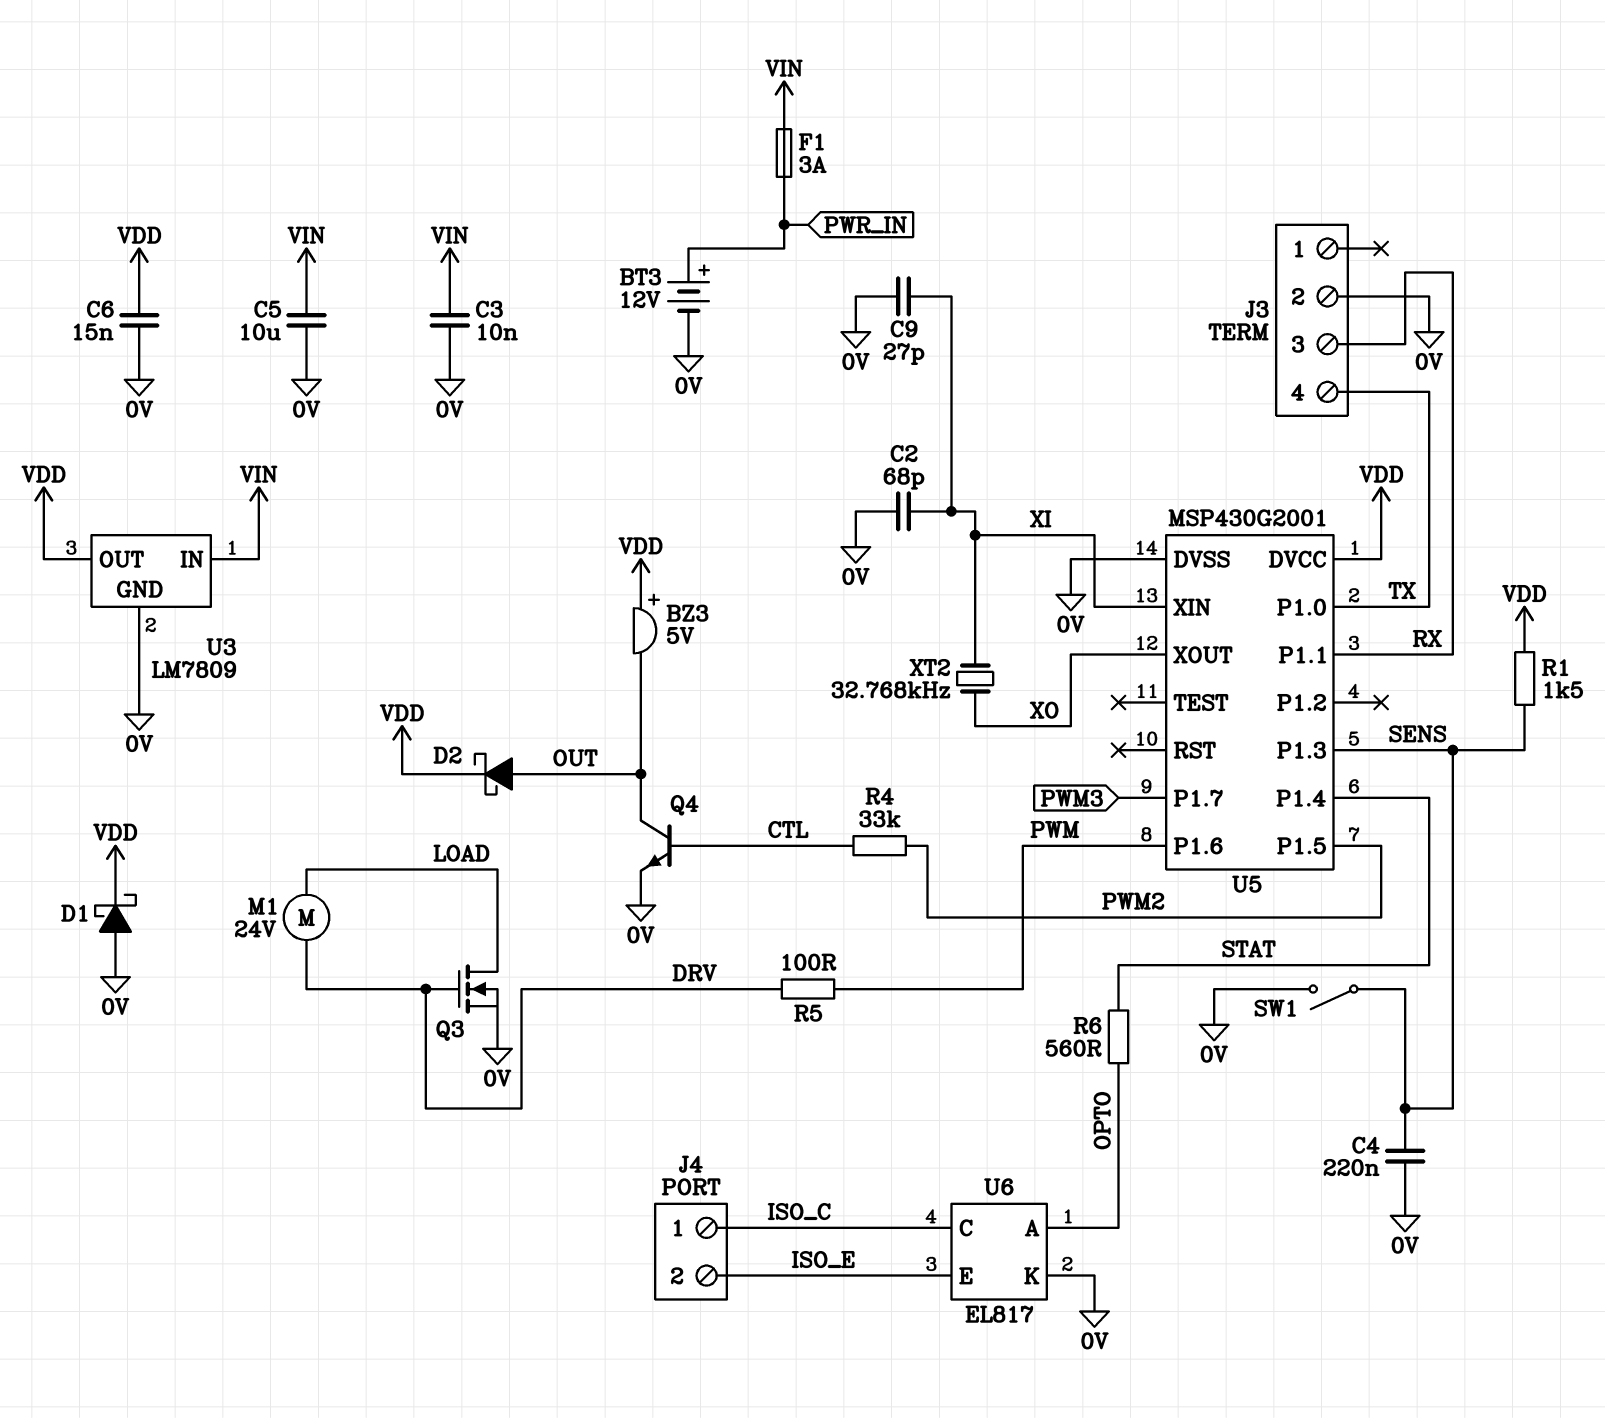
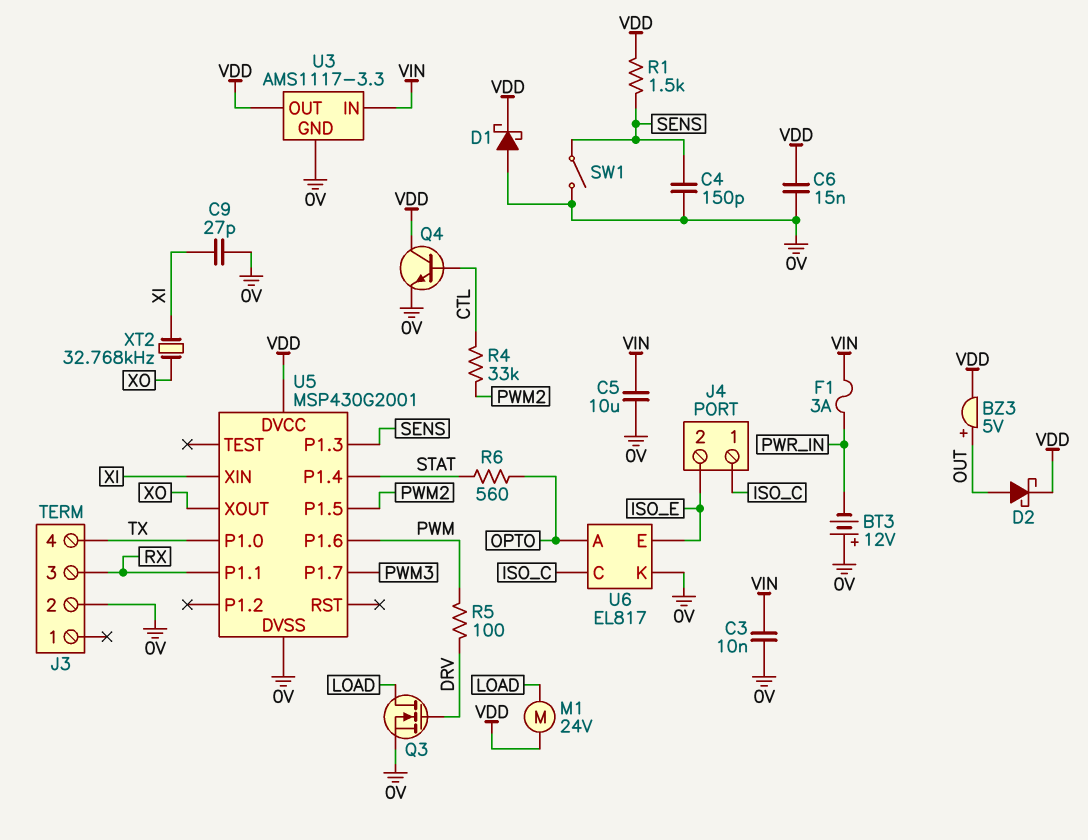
BT3: 12V (plus PWR_IN, minus 0V) -> 12V (plus 0V, minus PWR_IN)
BZ3: buzzer 5V (plus VDD, minus OUT) -> buzzer 5V (plus OUT, minus VDD)
C2: 68pF (0V, XI) -> none
C4: 220nF (0V, SENS) -> 150pF (0V, SENS)
M1: motor 24V (DRV, LOAD) -> motor 24V (LOAD, VDD)
Q4: NPN (B CTL, C OUT, E 0V) -> NPN (B CTL, C VDD, E 0V)
U3: LM7809 -> AMS1117-3.3

